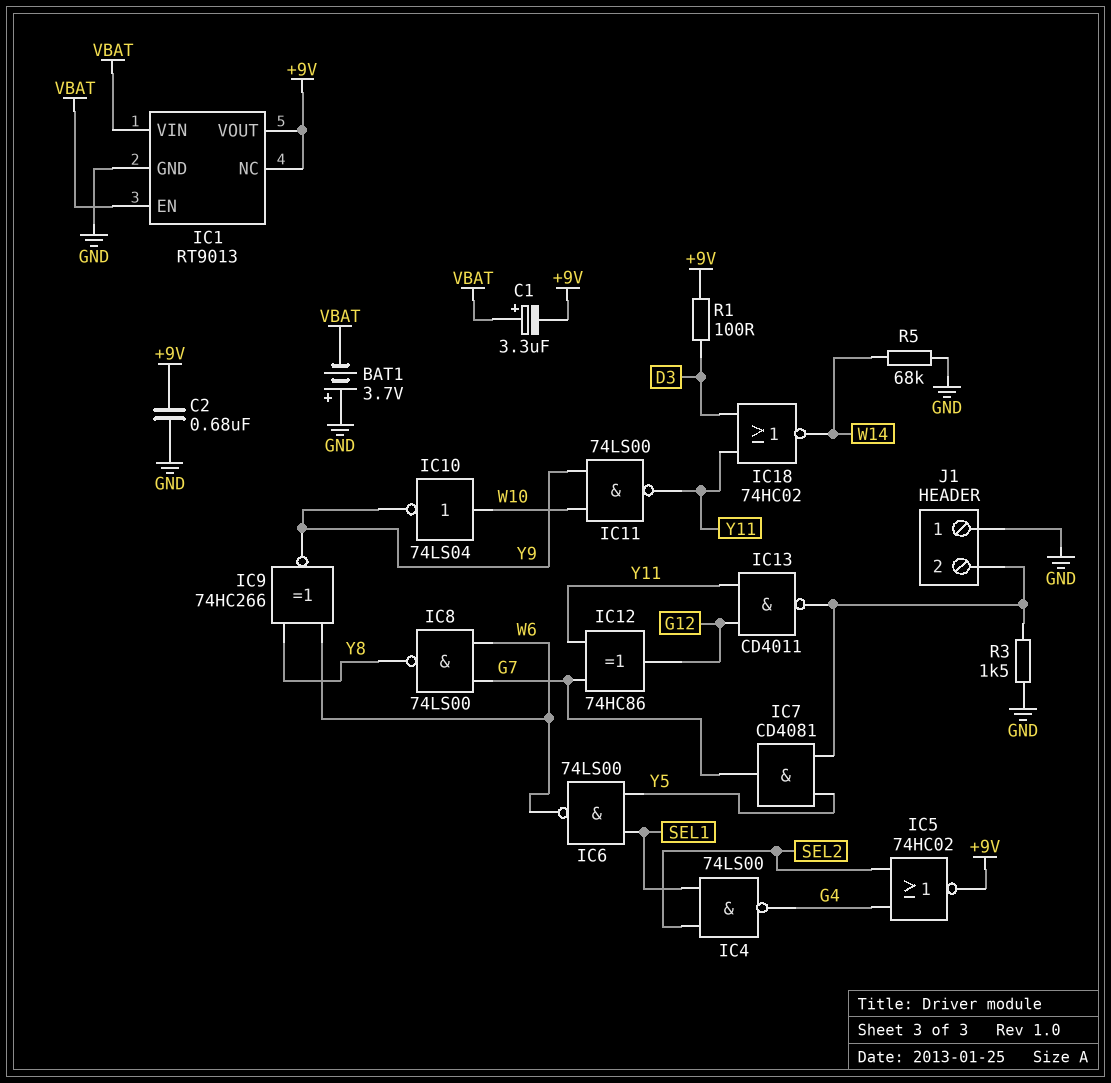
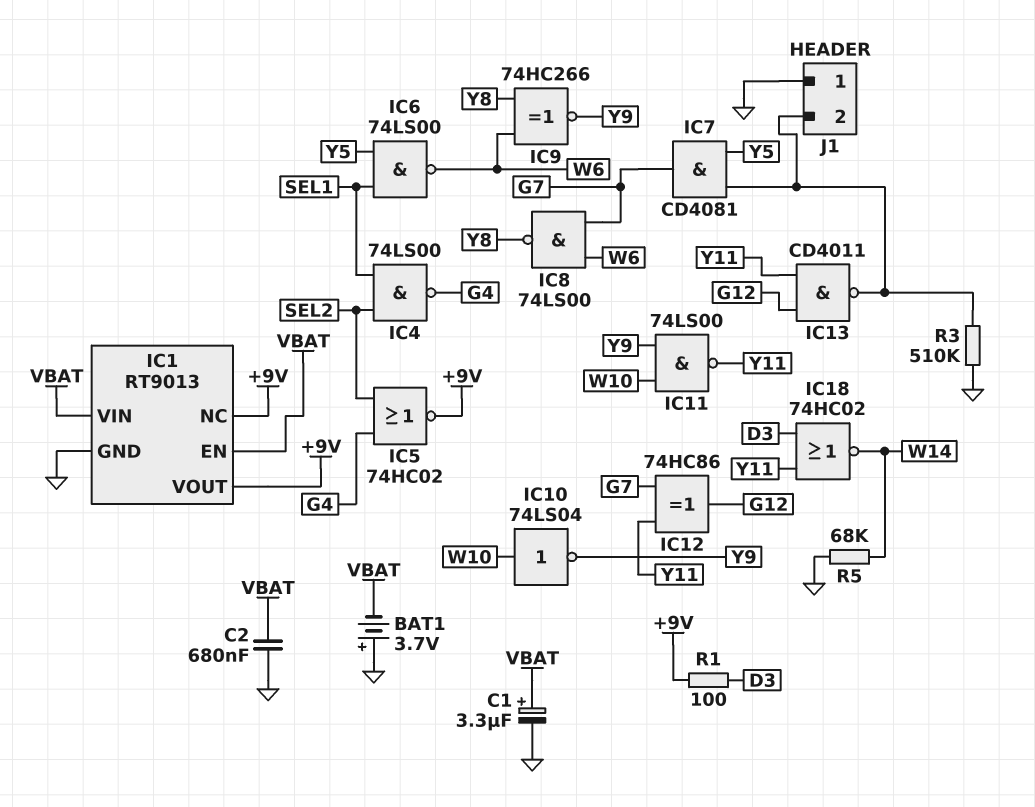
C1: 3.3uF (plus VBAT, minus +9V) -> 3.3uF (plus VBAT, minus GND)
C2: 680nF (+9V, GND) -> 680nF (GND, VBAT)
R3: 1.5k (GND, J1/2) -> 510k (GND, J1/2)

